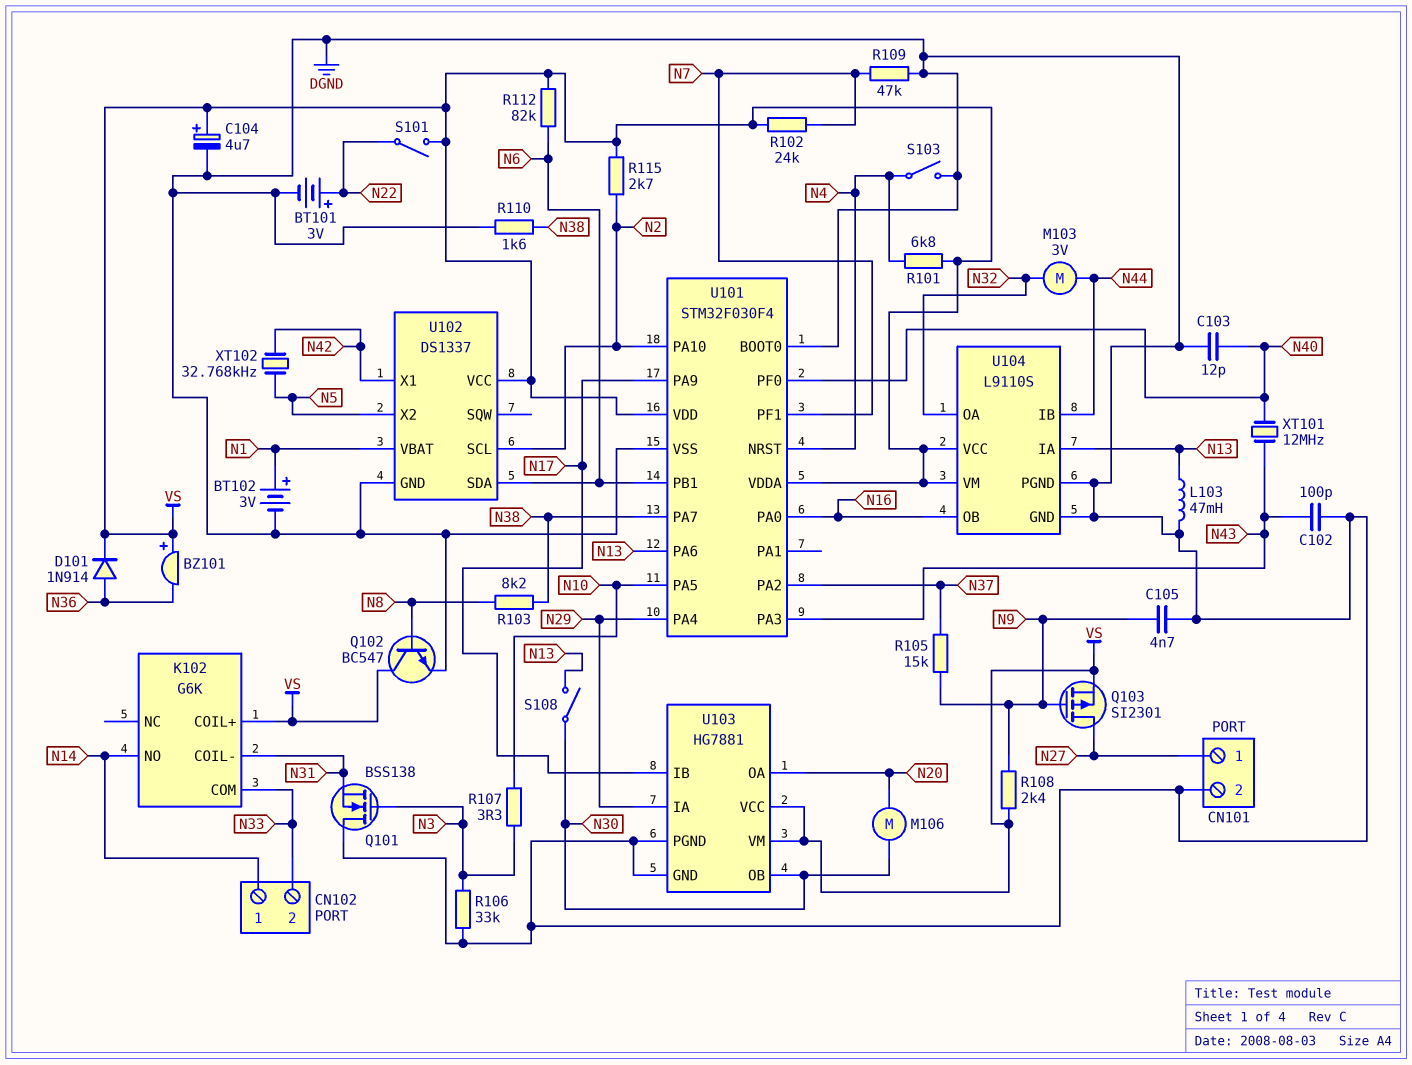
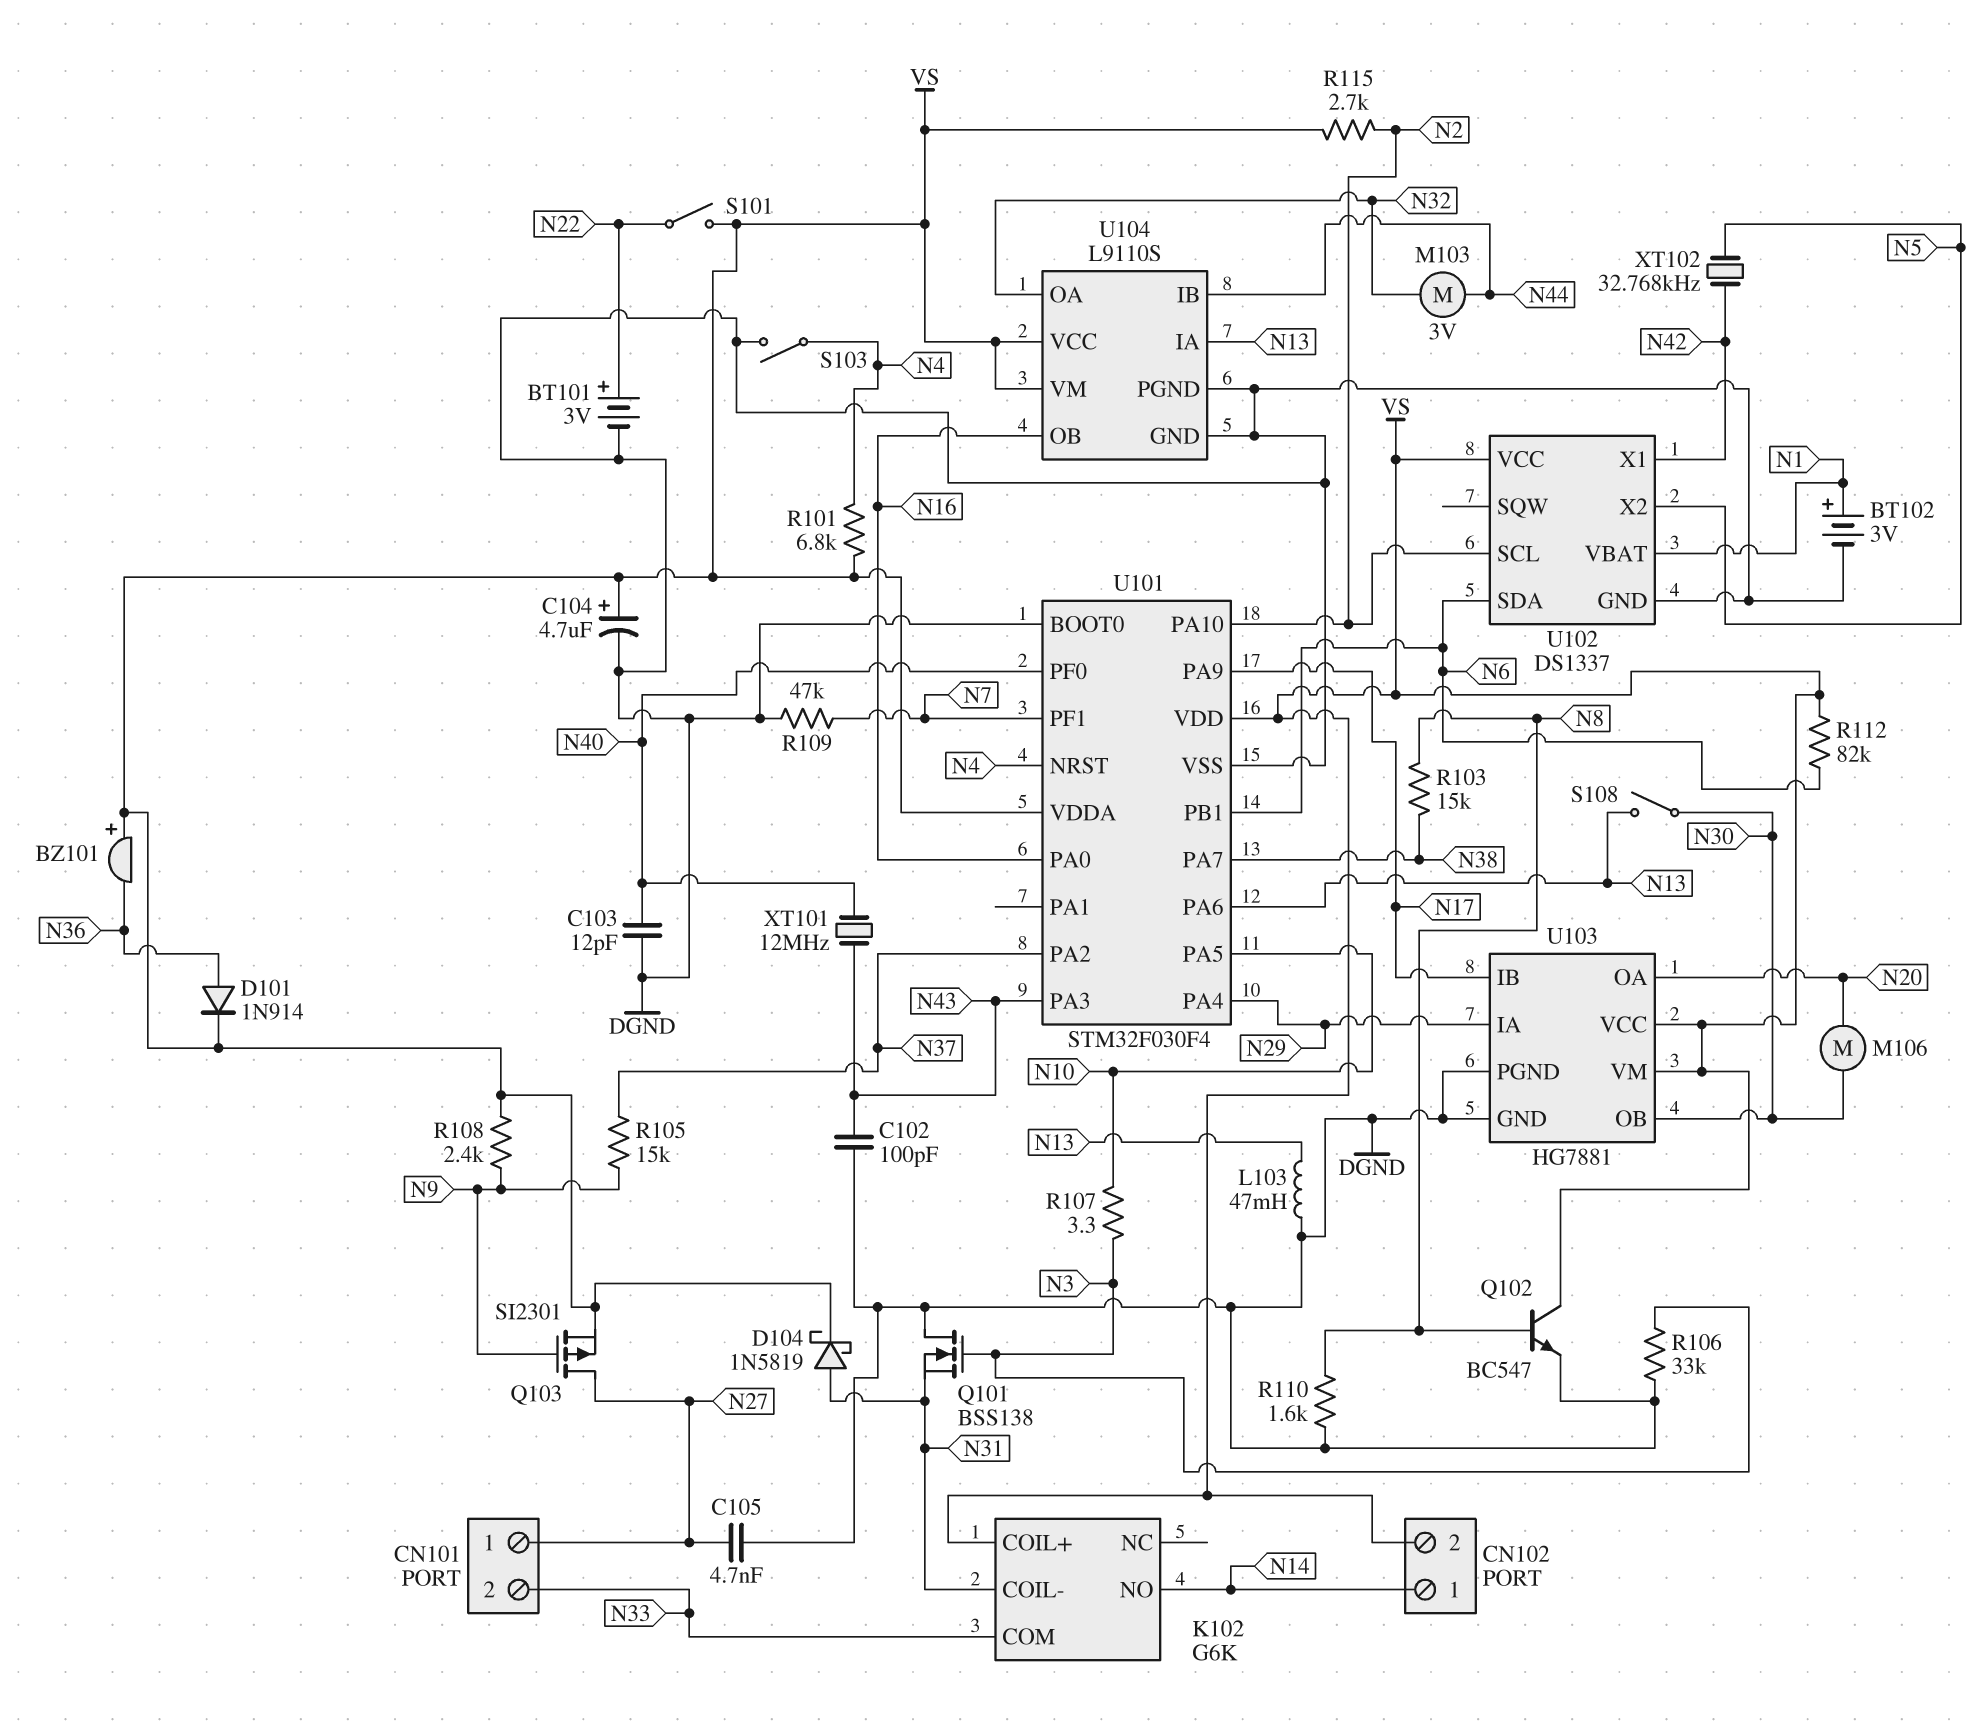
C105: 4.7nF (DGND, N9) -> 4.7nF (DGND, N27)
CN101 pin 2: DGND -> N33
CN102 pin 2: N33 -> VS
D104: none -> schottky 1N5819 (A N31, K VS)
R102: 24k (N7, VS) -> none
R103: 8.2k (N8, N38) -> 15k (N8, N38)
R110: 1.6k (DGND, N38) -> 1.6k (DGND, N8)

